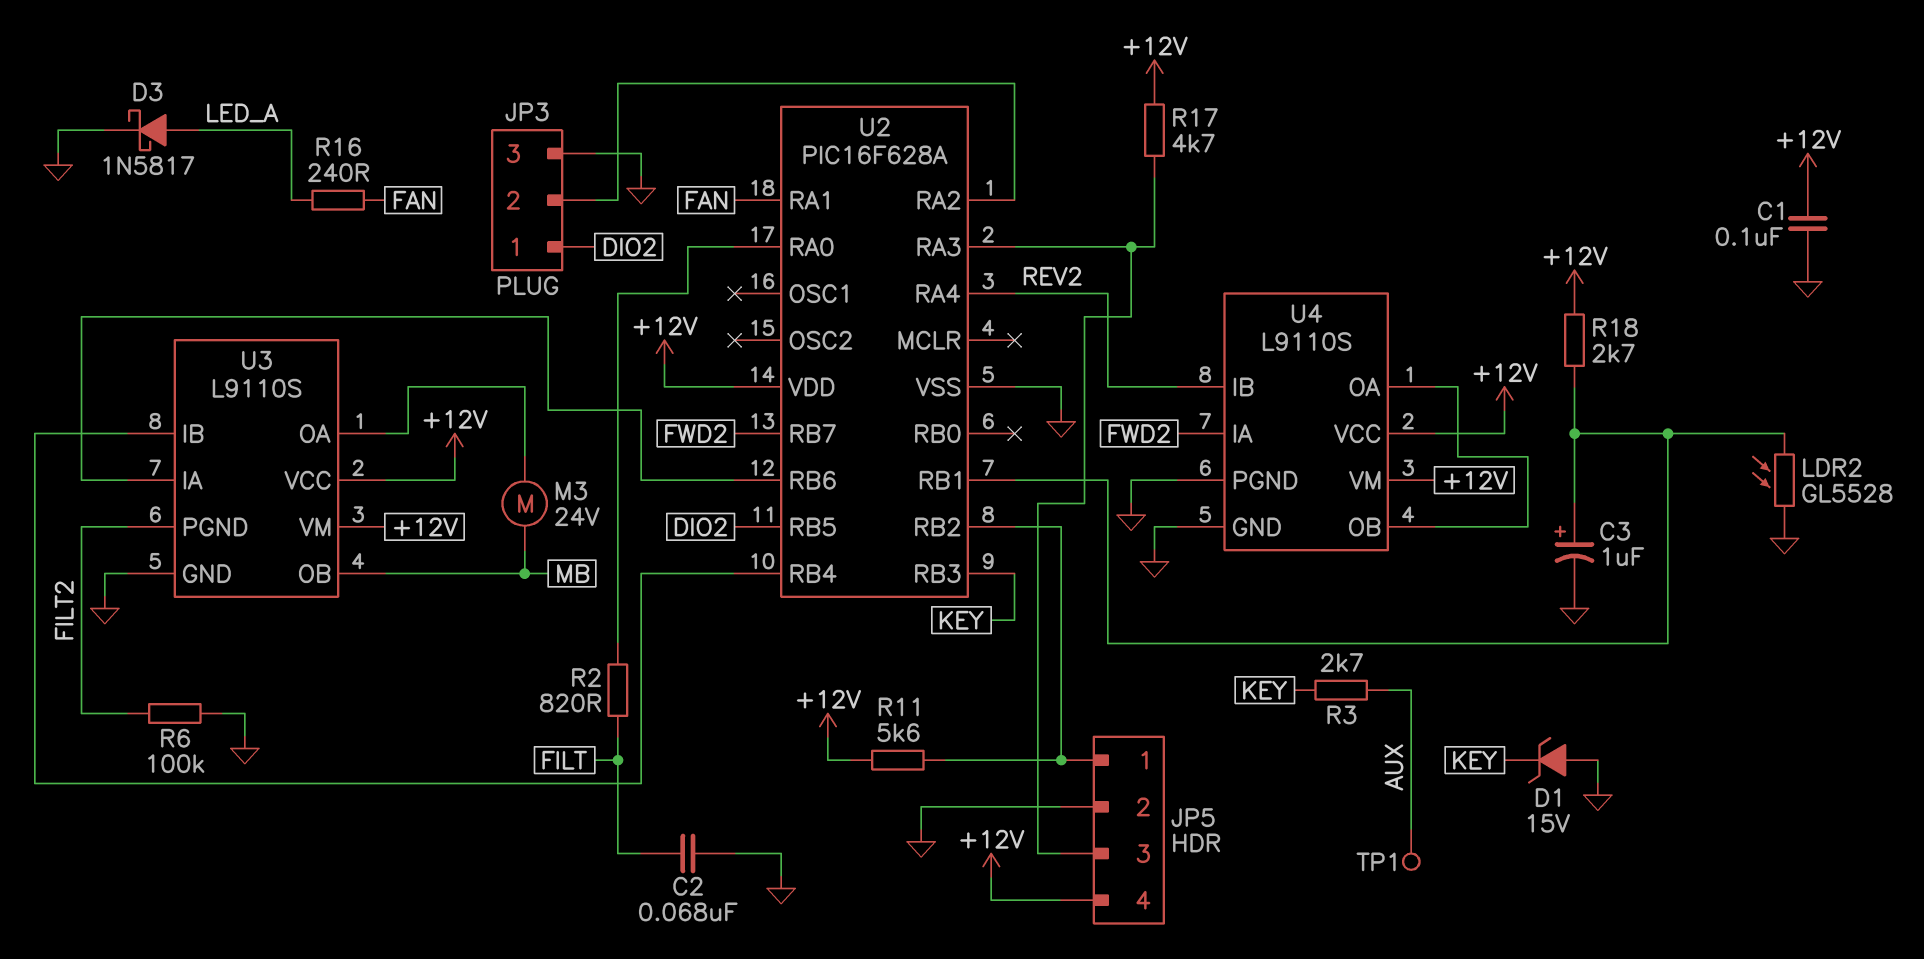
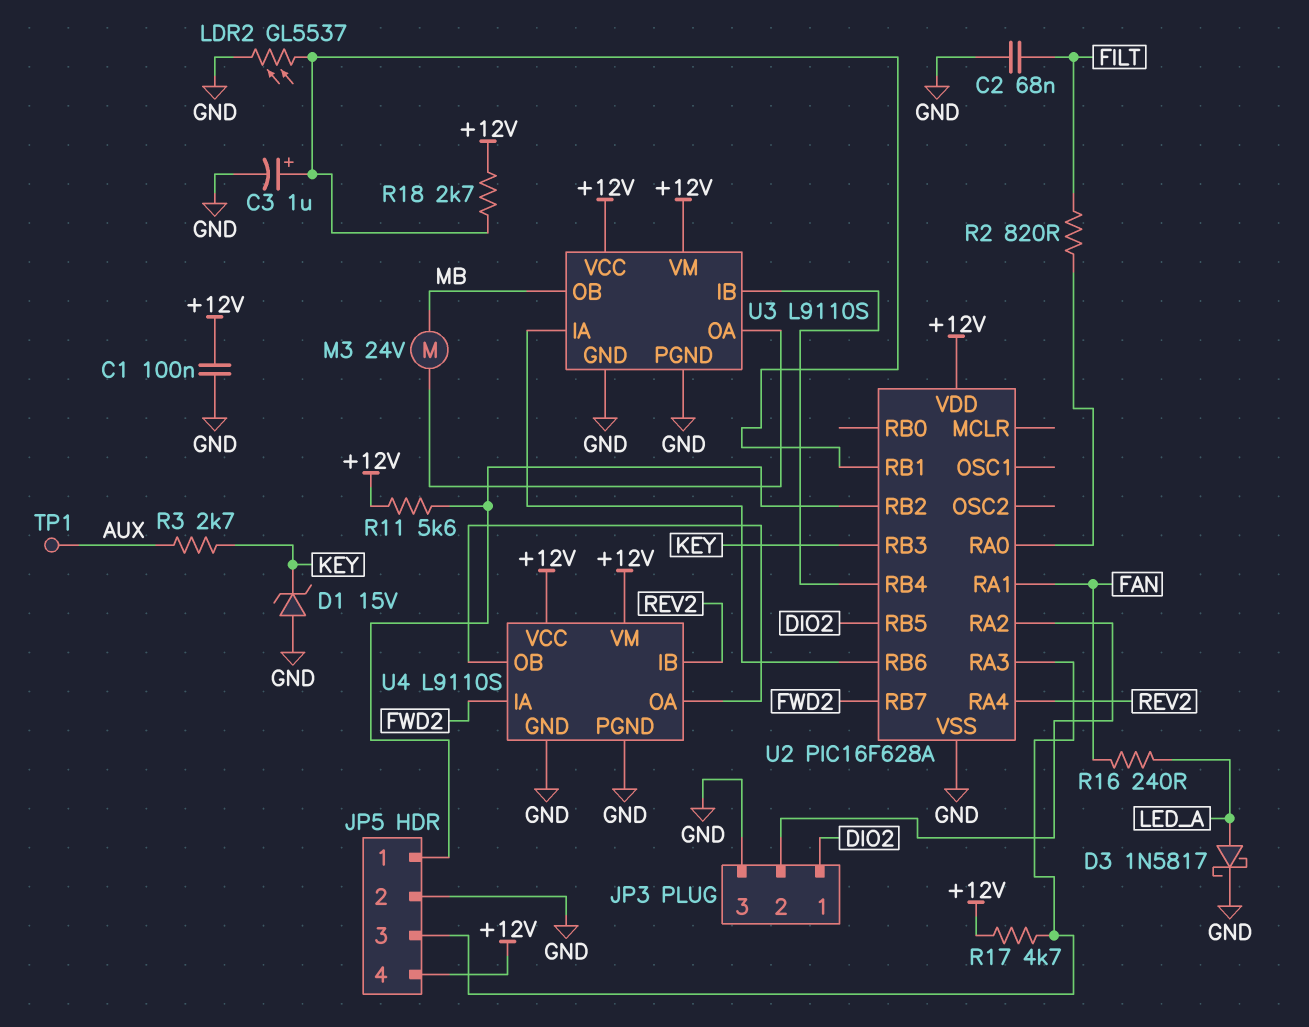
LDR2: GL5528 (GND, U2/RB1) -> GL5537 (GND, U2/RB1)
R6: 100k (FILT2, GND) -> none
U3 pin PGND: FILT2 -> GND

